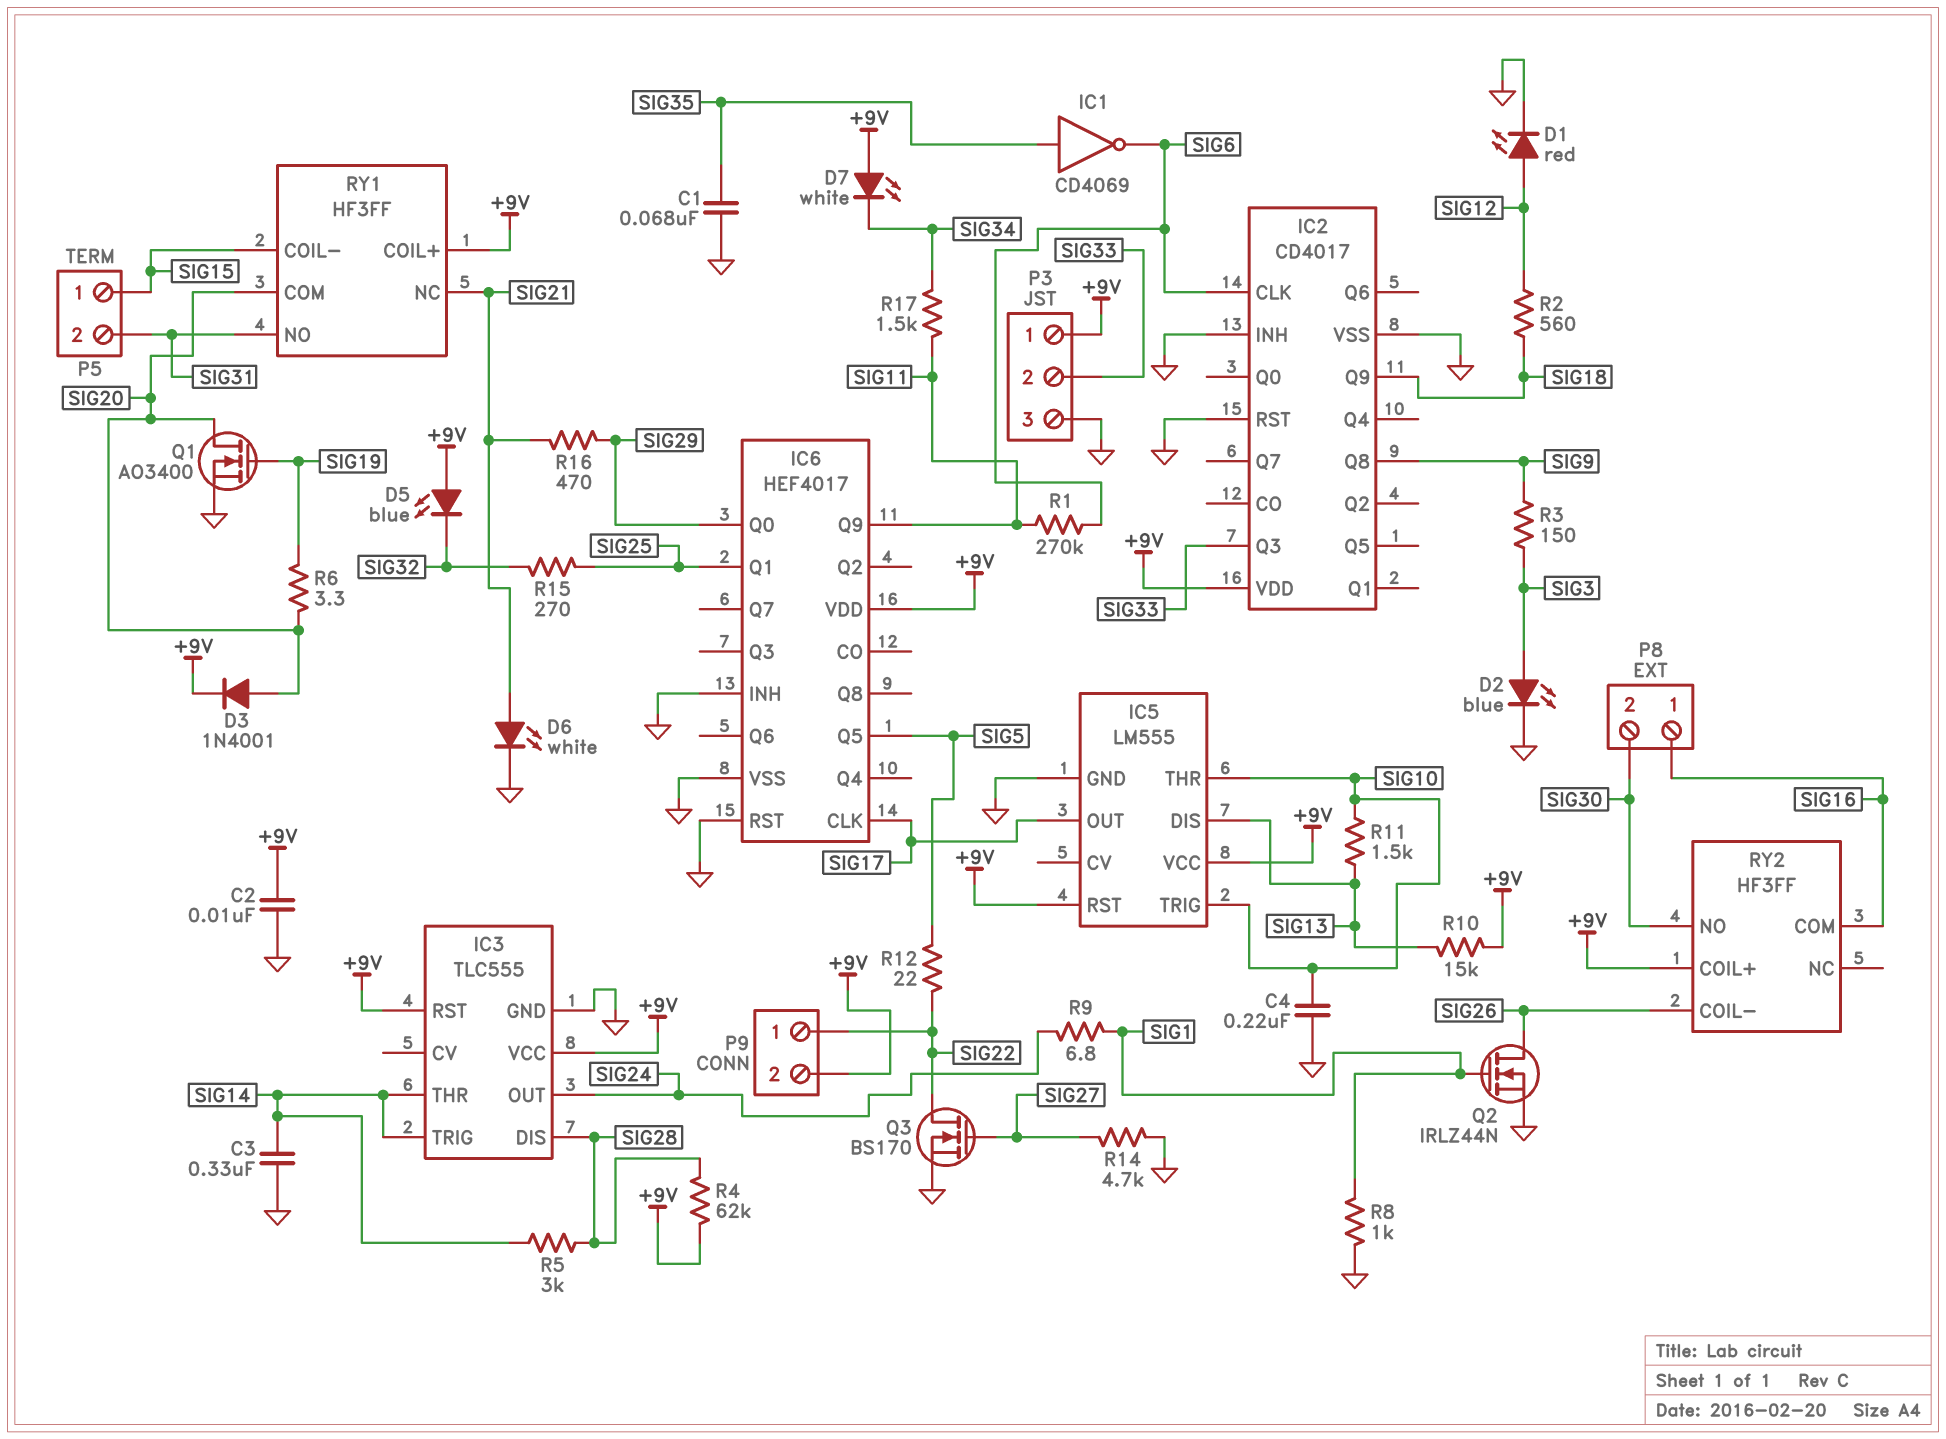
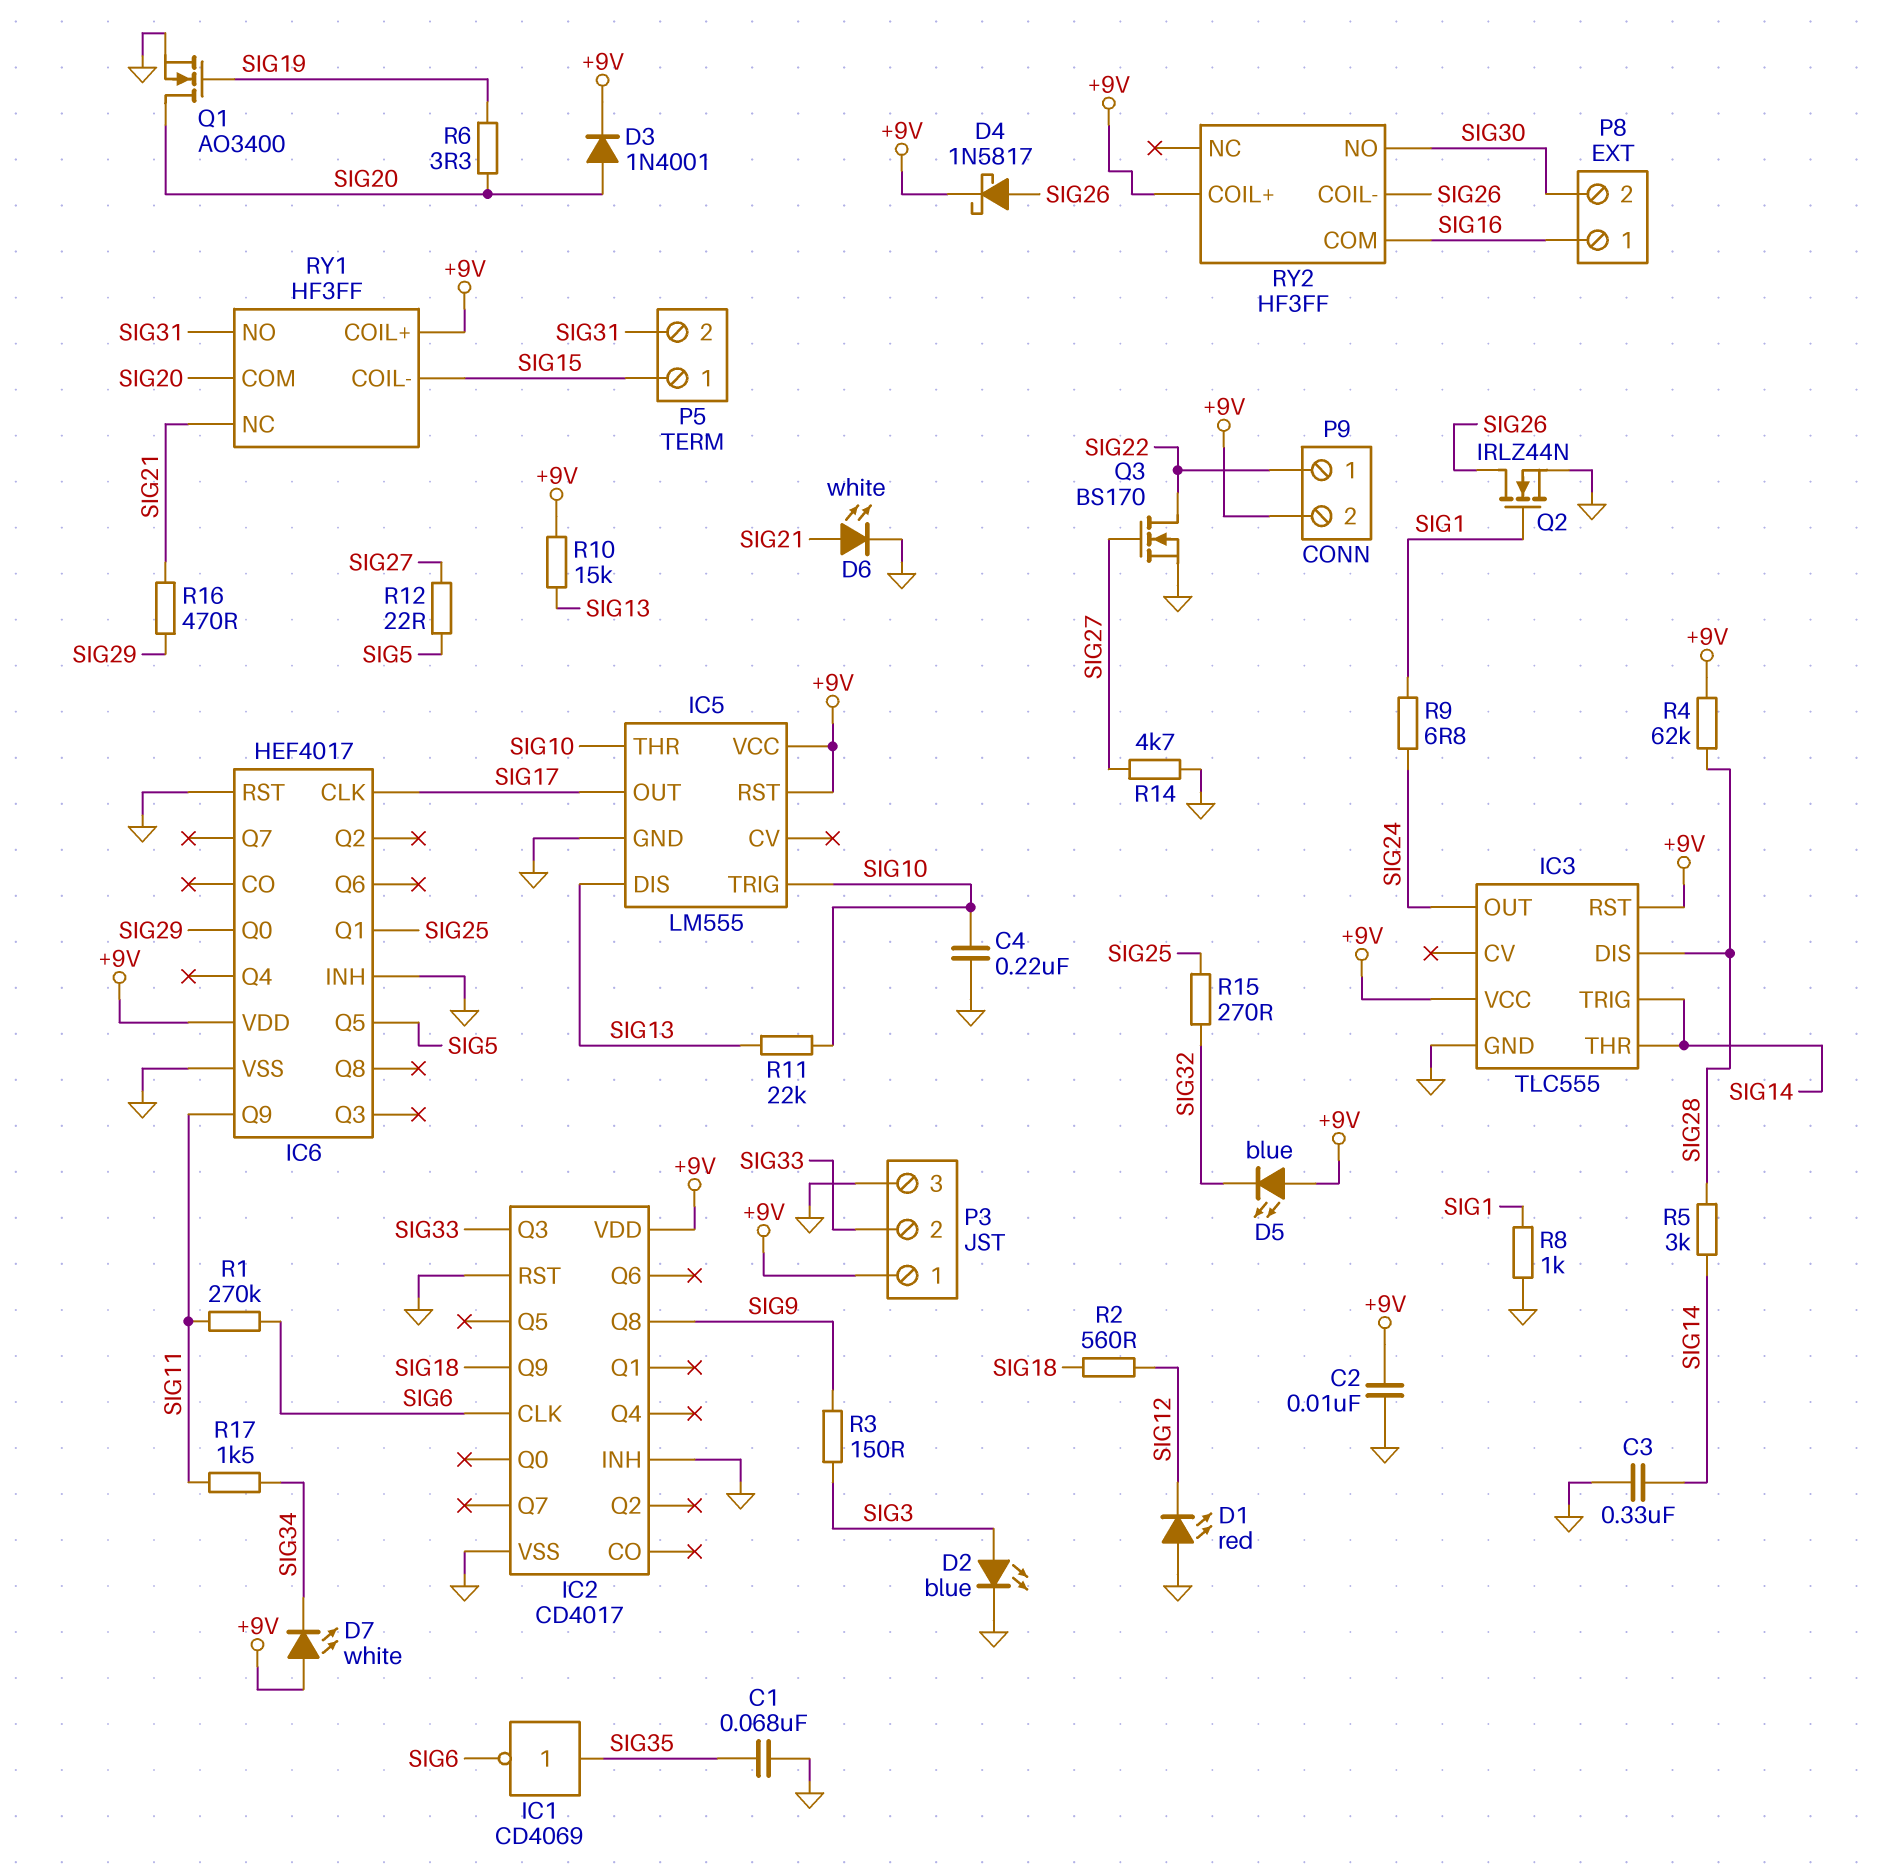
D1: LED red (A SIG12, K GND) -> LED red (A GND, K SIG12)
D4: none -> schottky 1N5817 (A SIG26, K +9V)
R11: 1.5k (SIG10, SIG13) -> 22k (SIG10, SIG13)
R12: 22 (SIG5, SIG22) -> 22 (SIG5, SIG27)

